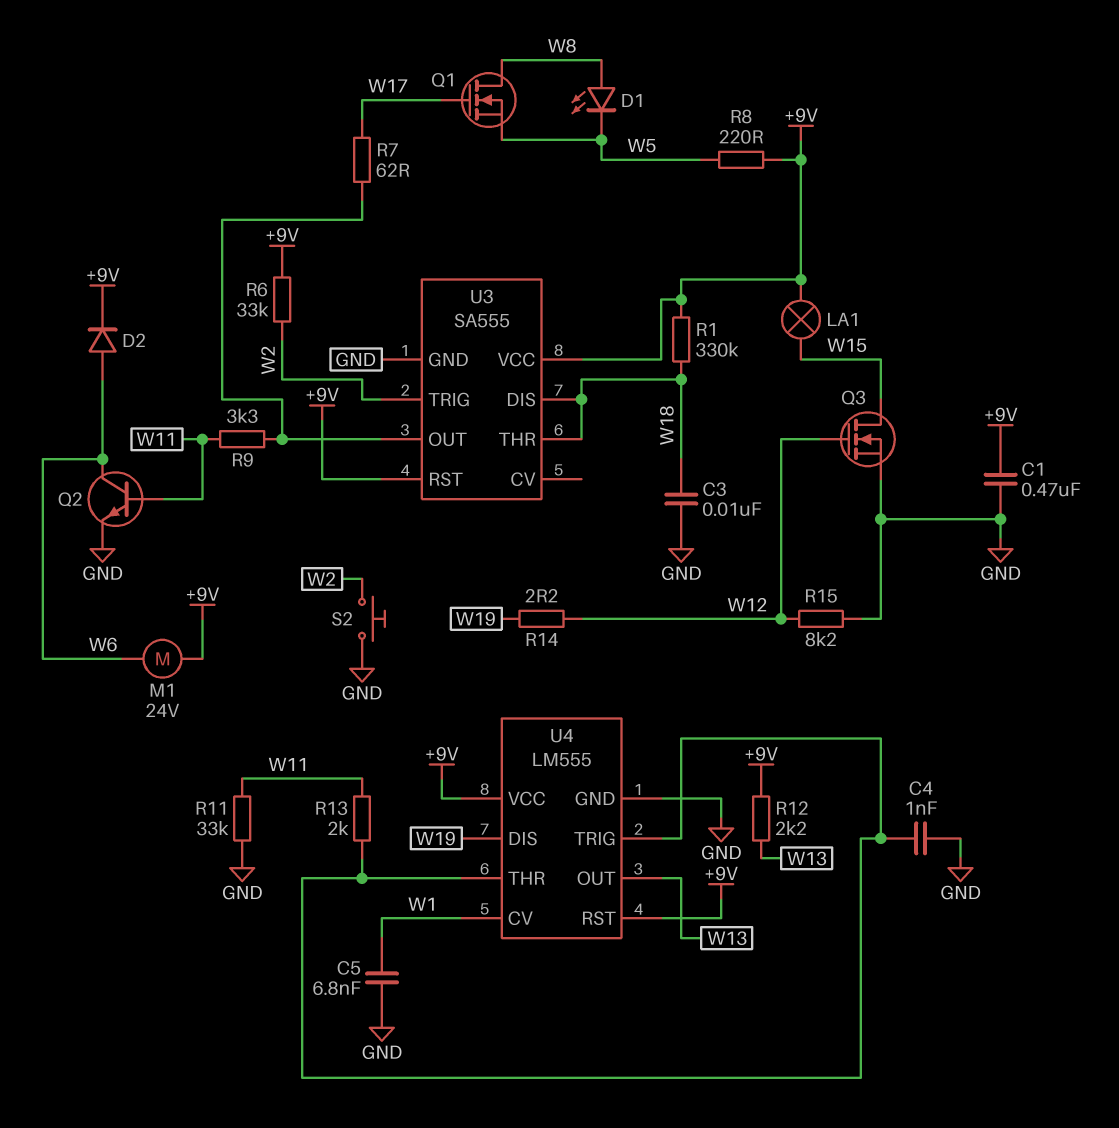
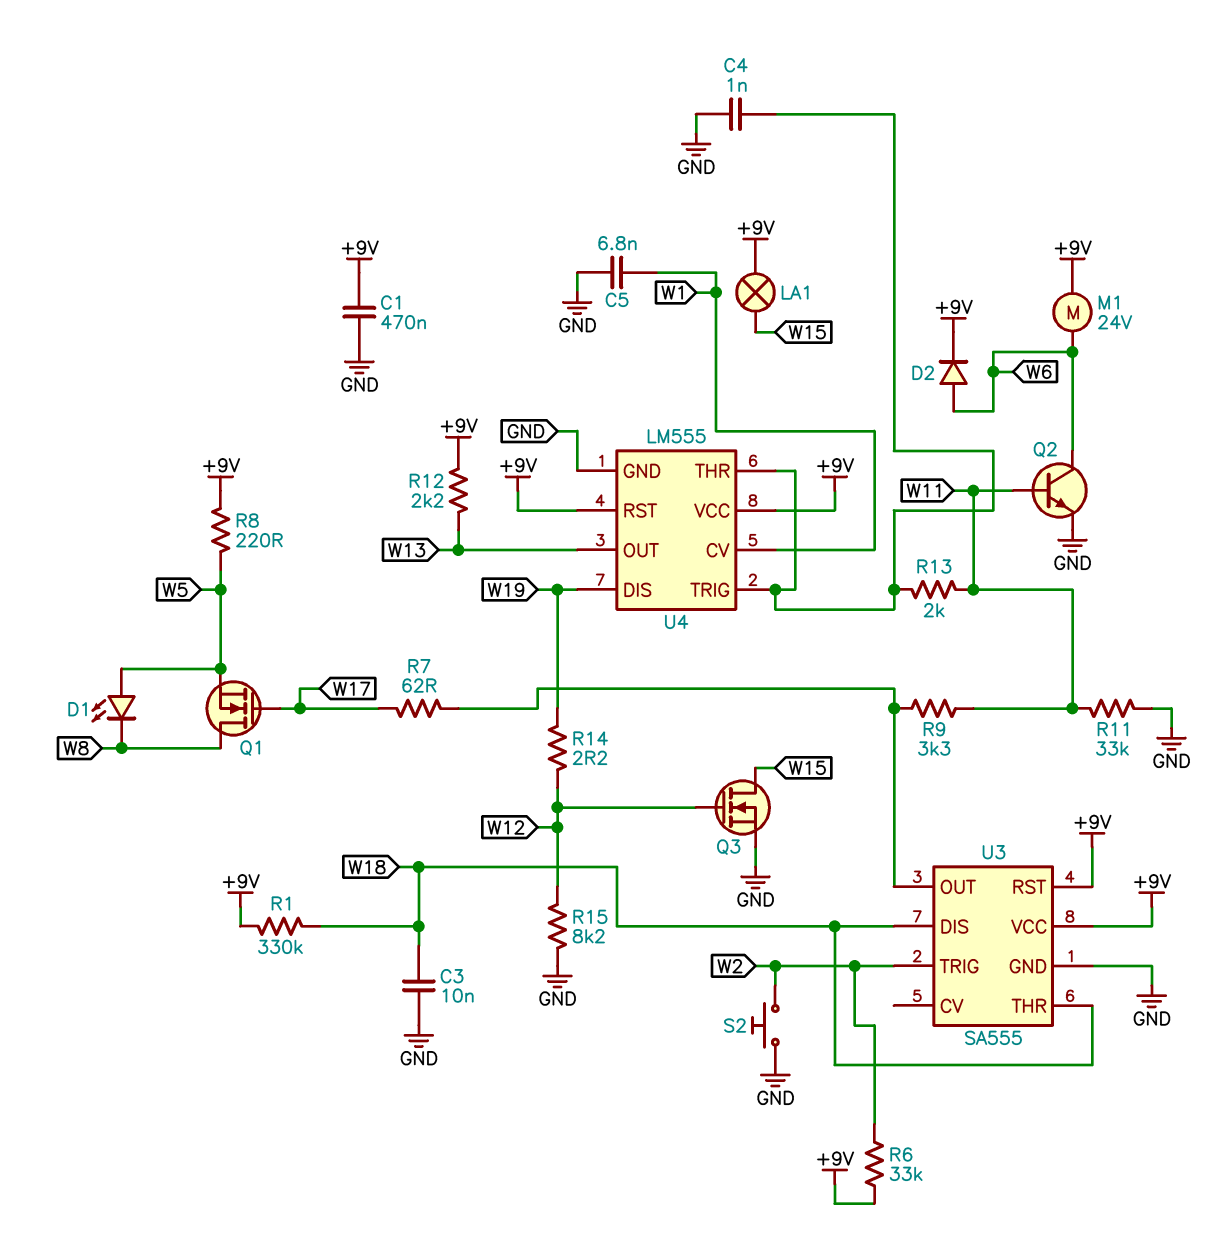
D1: LED (A W8, K W5) -> LED (A W5, K W8)

